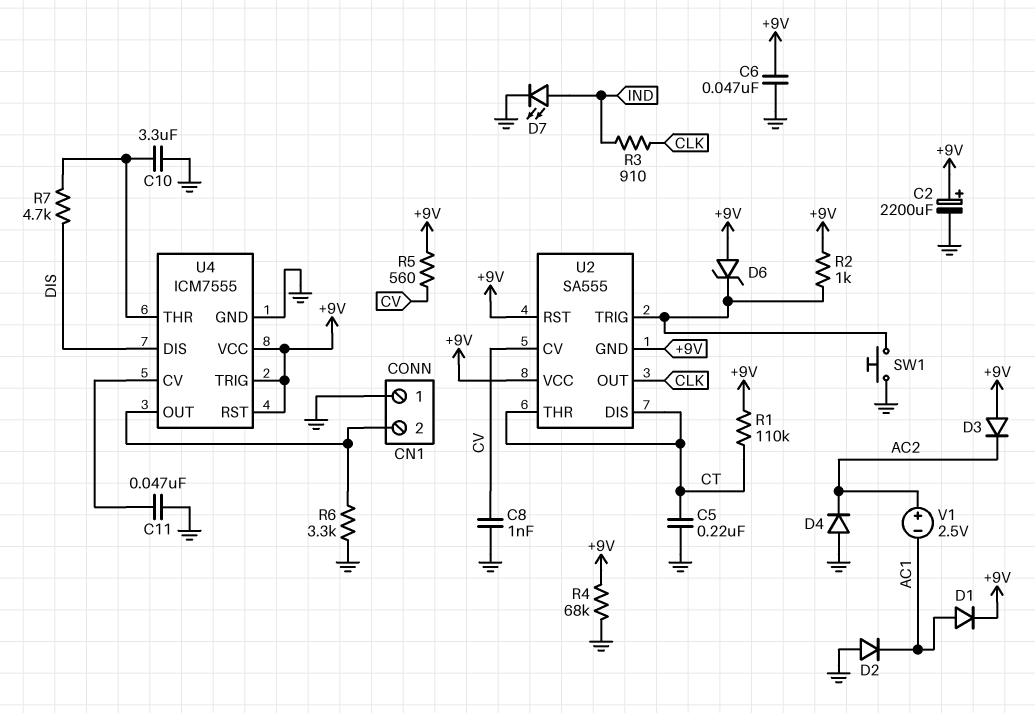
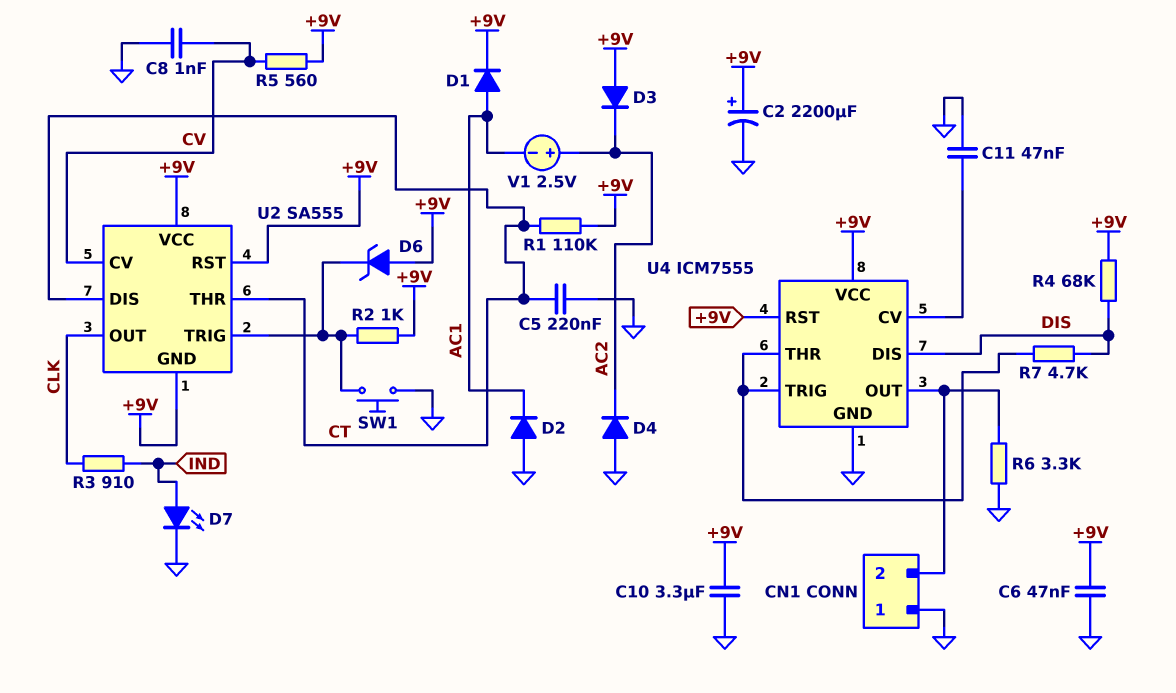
C10: 3.3uF (GND, U4/THR) -> 3.3uF (+9V, GND)
R4: 68k (+9V, GND) -> 68k (+9V, DIS)
U4 pin TRIG: +9V -> U4/THR

